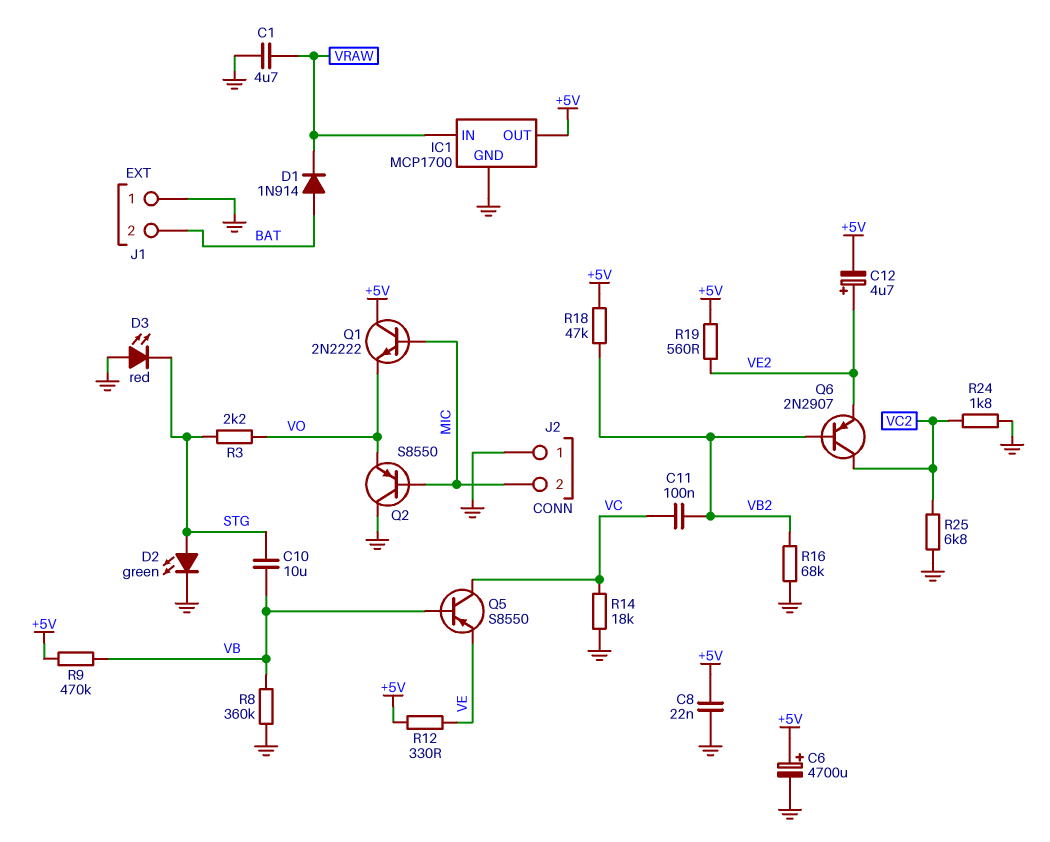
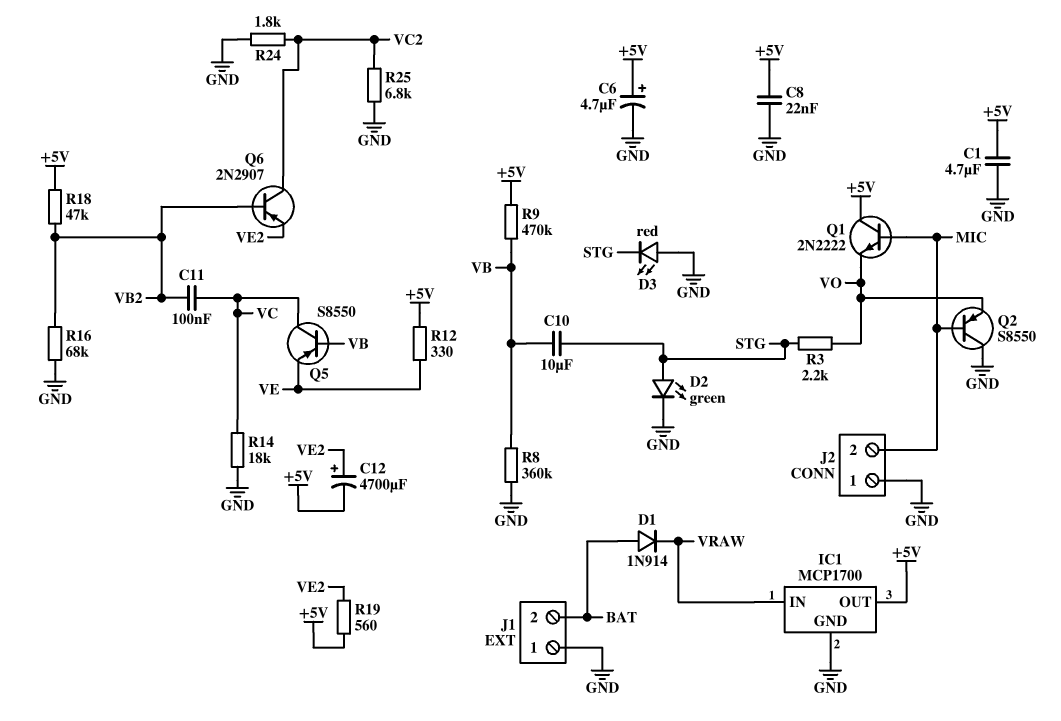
C1: 4.7uF (GND, VRAW) -> 4.7uF (+5V, GND)
C6: 4700uF (plus +5V, minus GND) -> 4.7uF (plus +5V, minus GND)
C12: 4.7uF (plus VE2, minus +5V) -> 4700uF (plus VE2, minus +5V)

